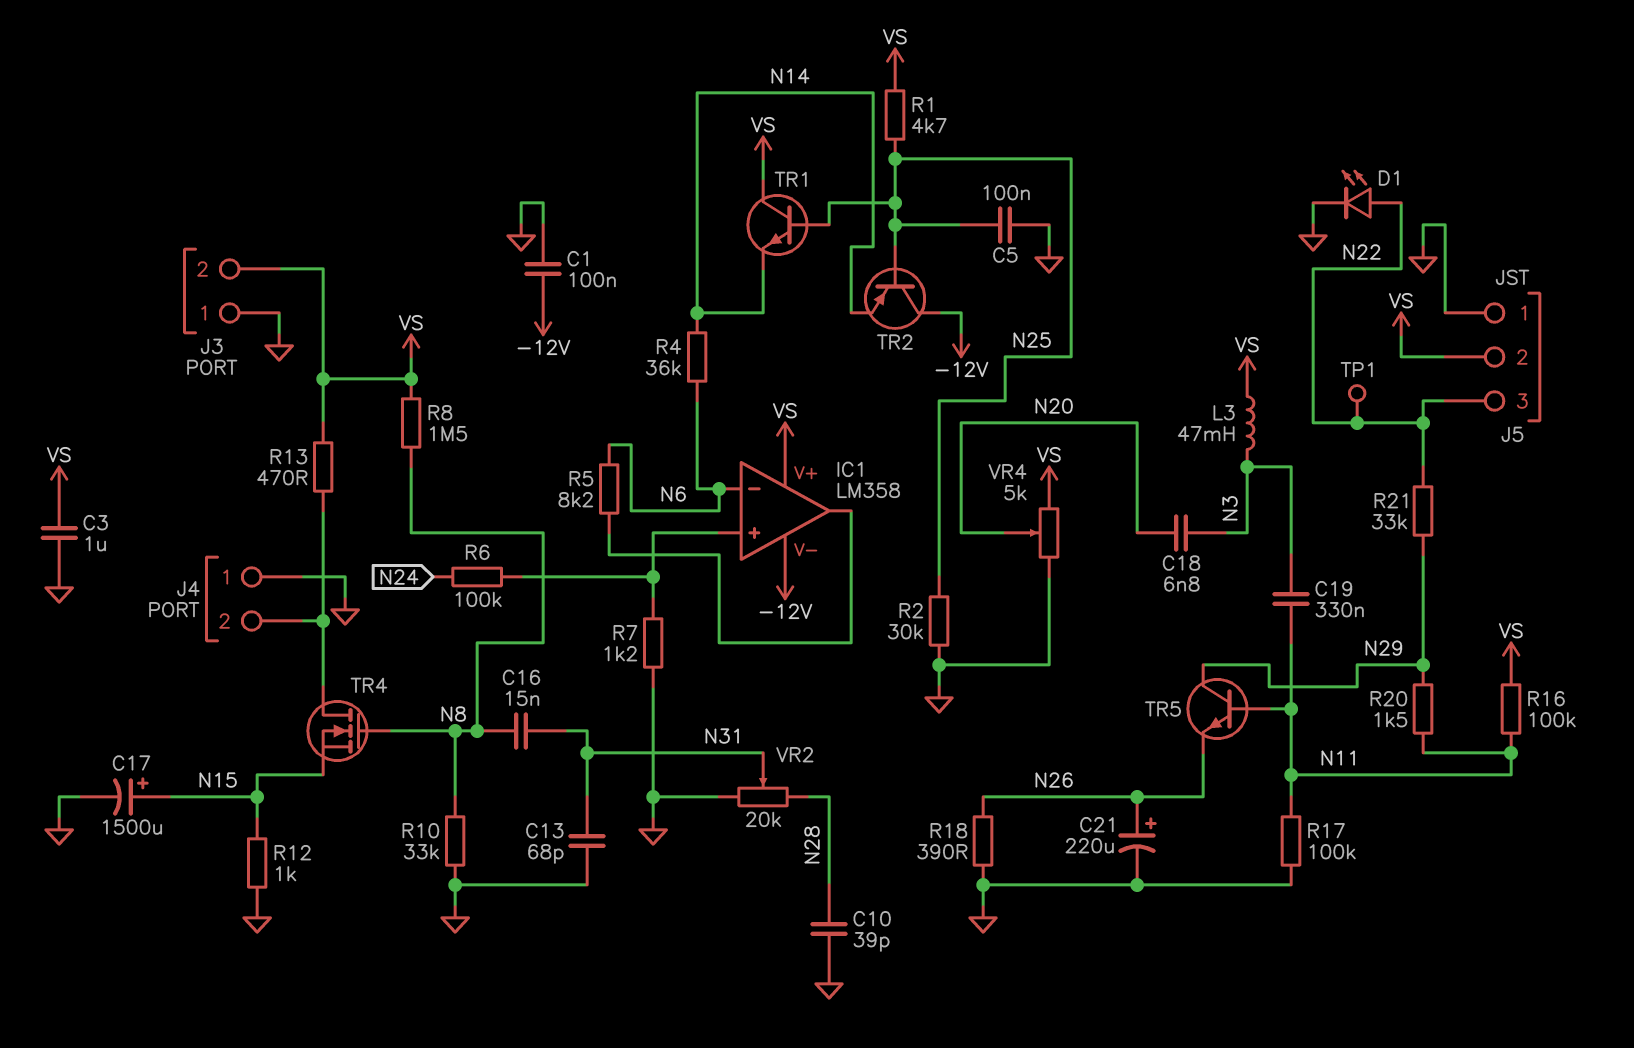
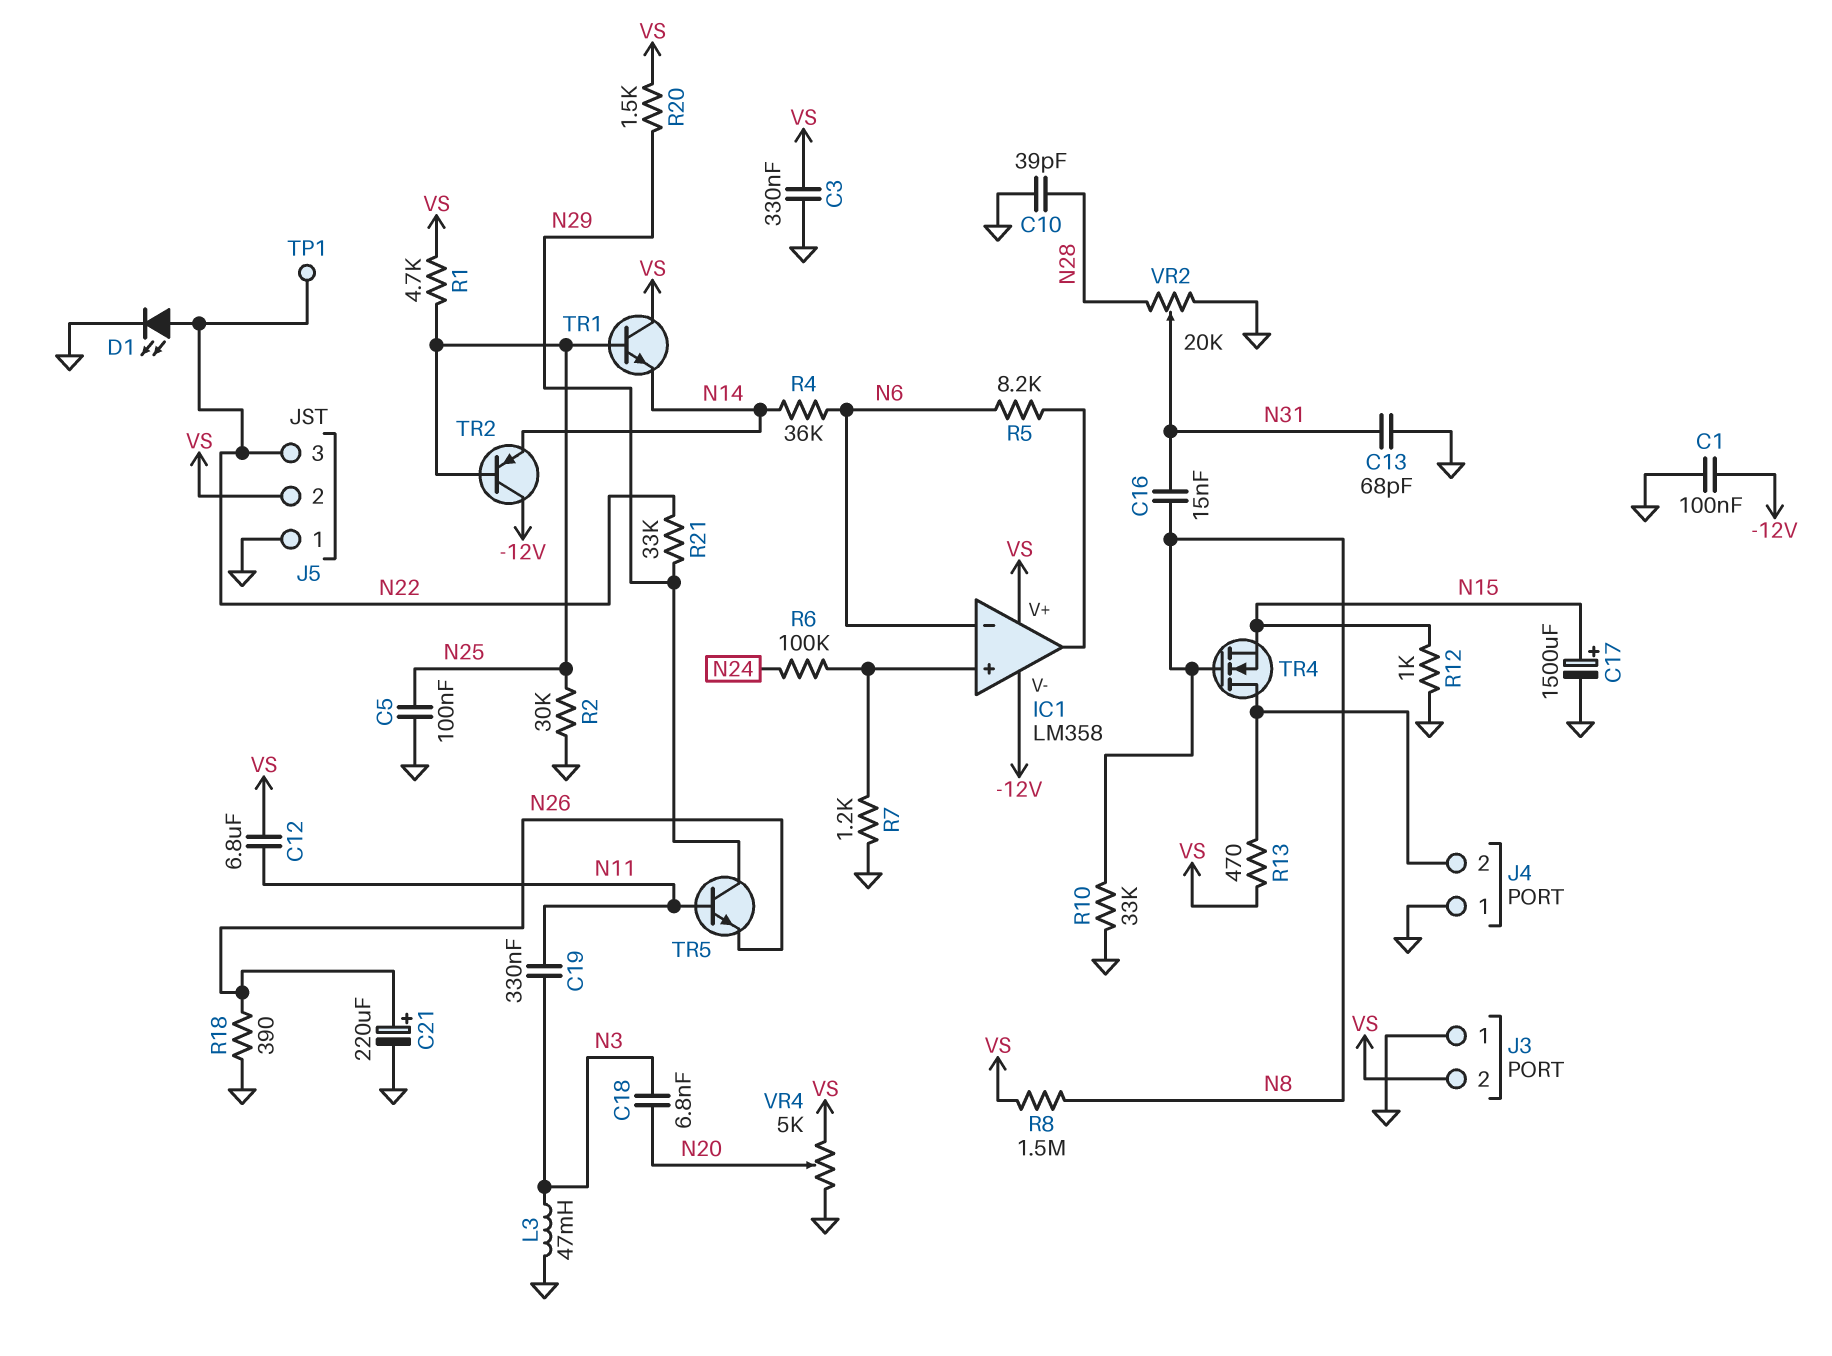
C3: 1uF (GND, VS) -> 330nF (GND, VS)
C12: none -> 6.8uF (N11, VS)
L3: 47mH (N3, VS) -> 47mH (GND, N3)
R16: 100k (N11, VS) -> none
R17: 100k (GND, N11) -> none
R20: 1.5k (N11, N29) -> 1.5k (N29, VS)

